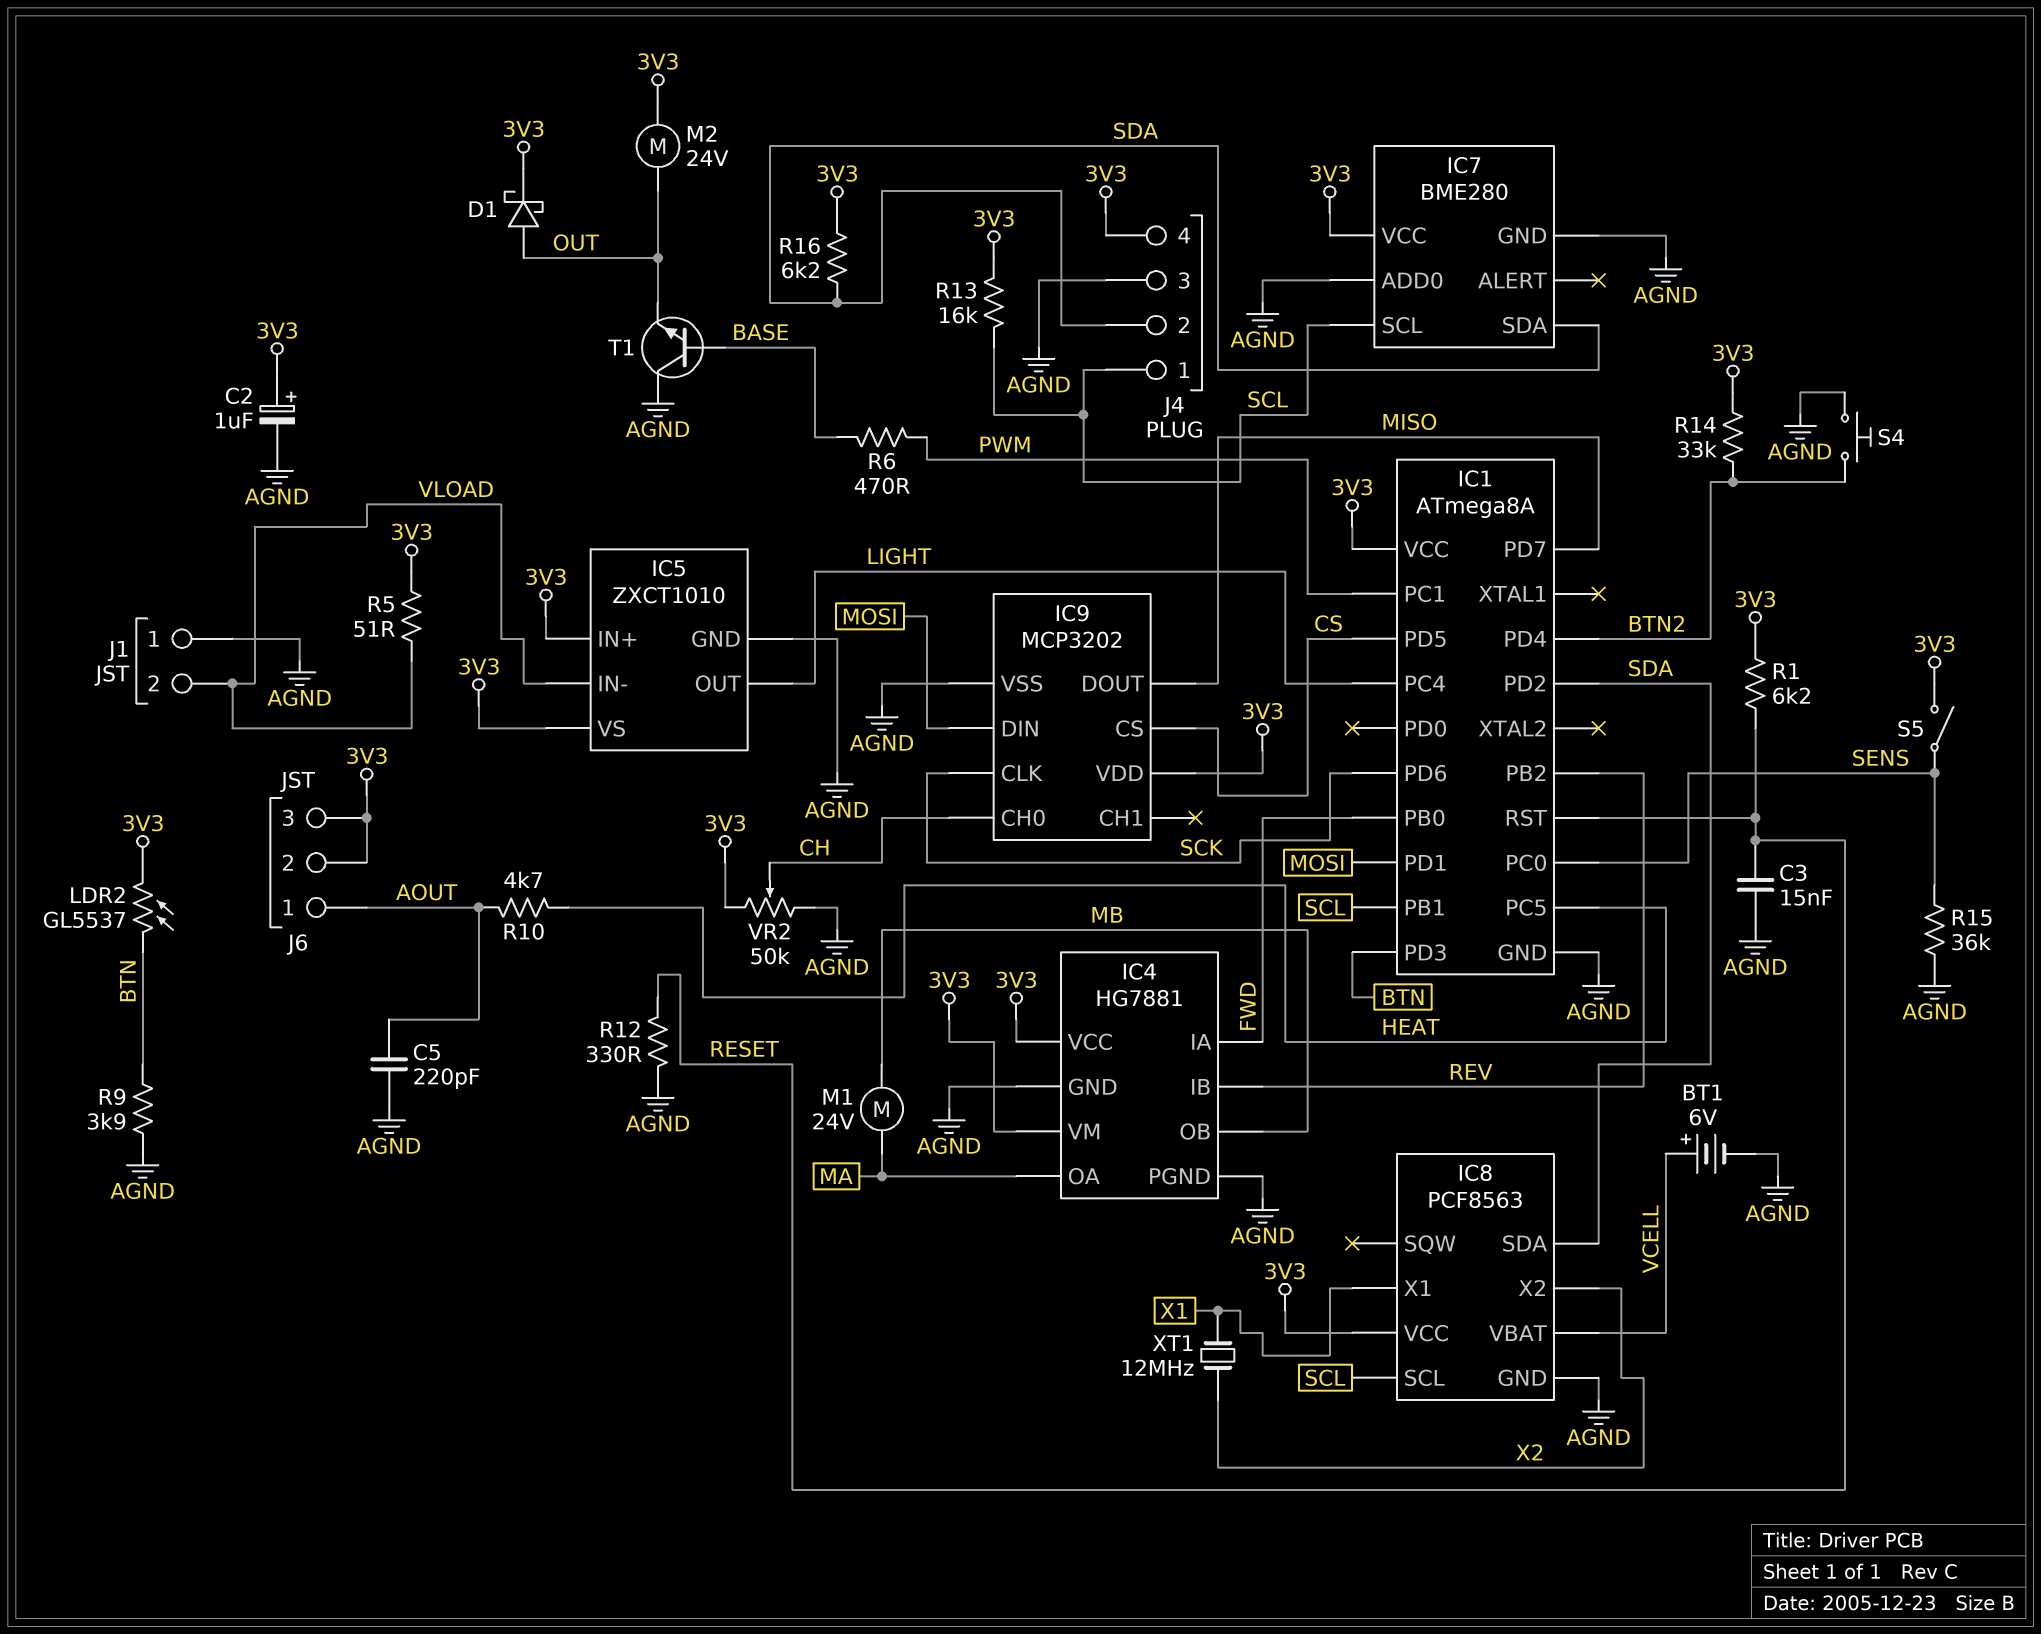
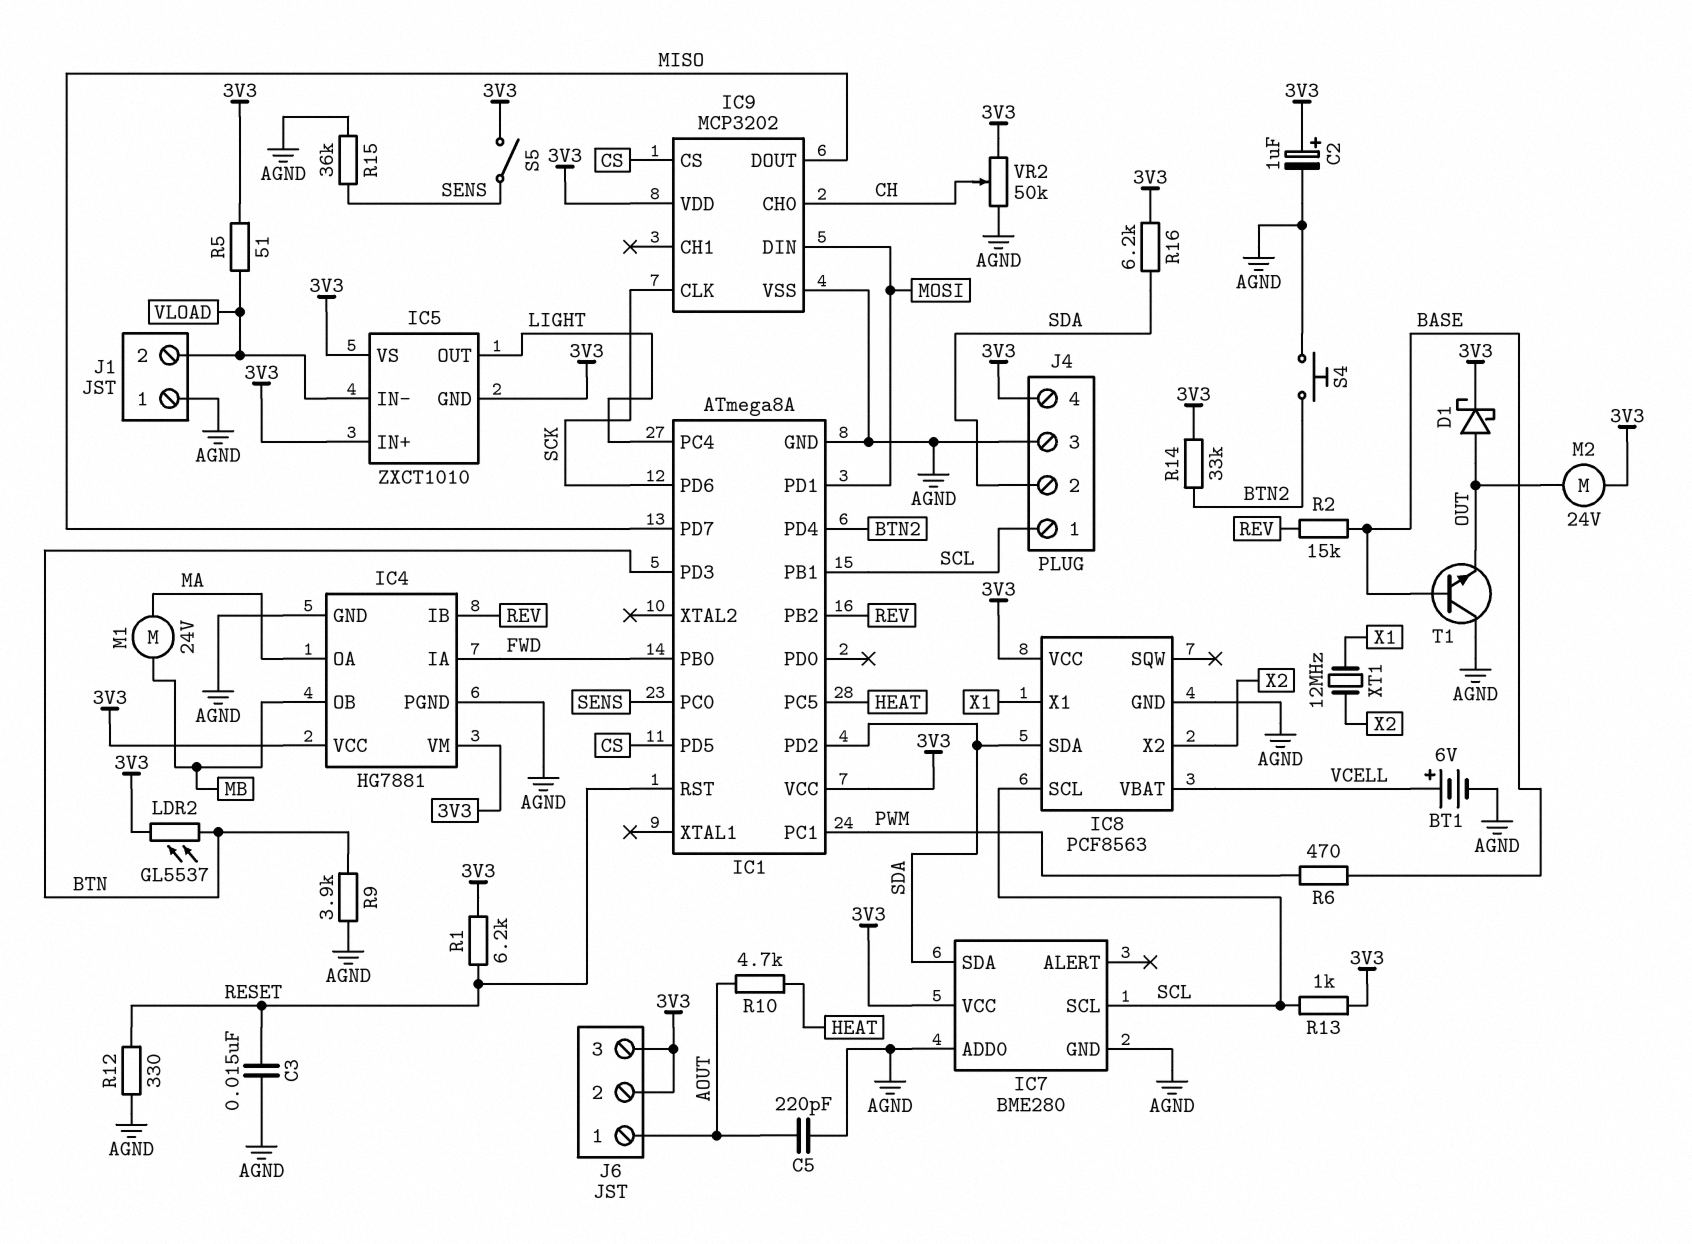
IC5 pin GND: AGND -> 3V3
R2: none -> 15k (BASE, REV)
R13: 16k (3V3, SCL) -> 1k (3V3, SCL)

